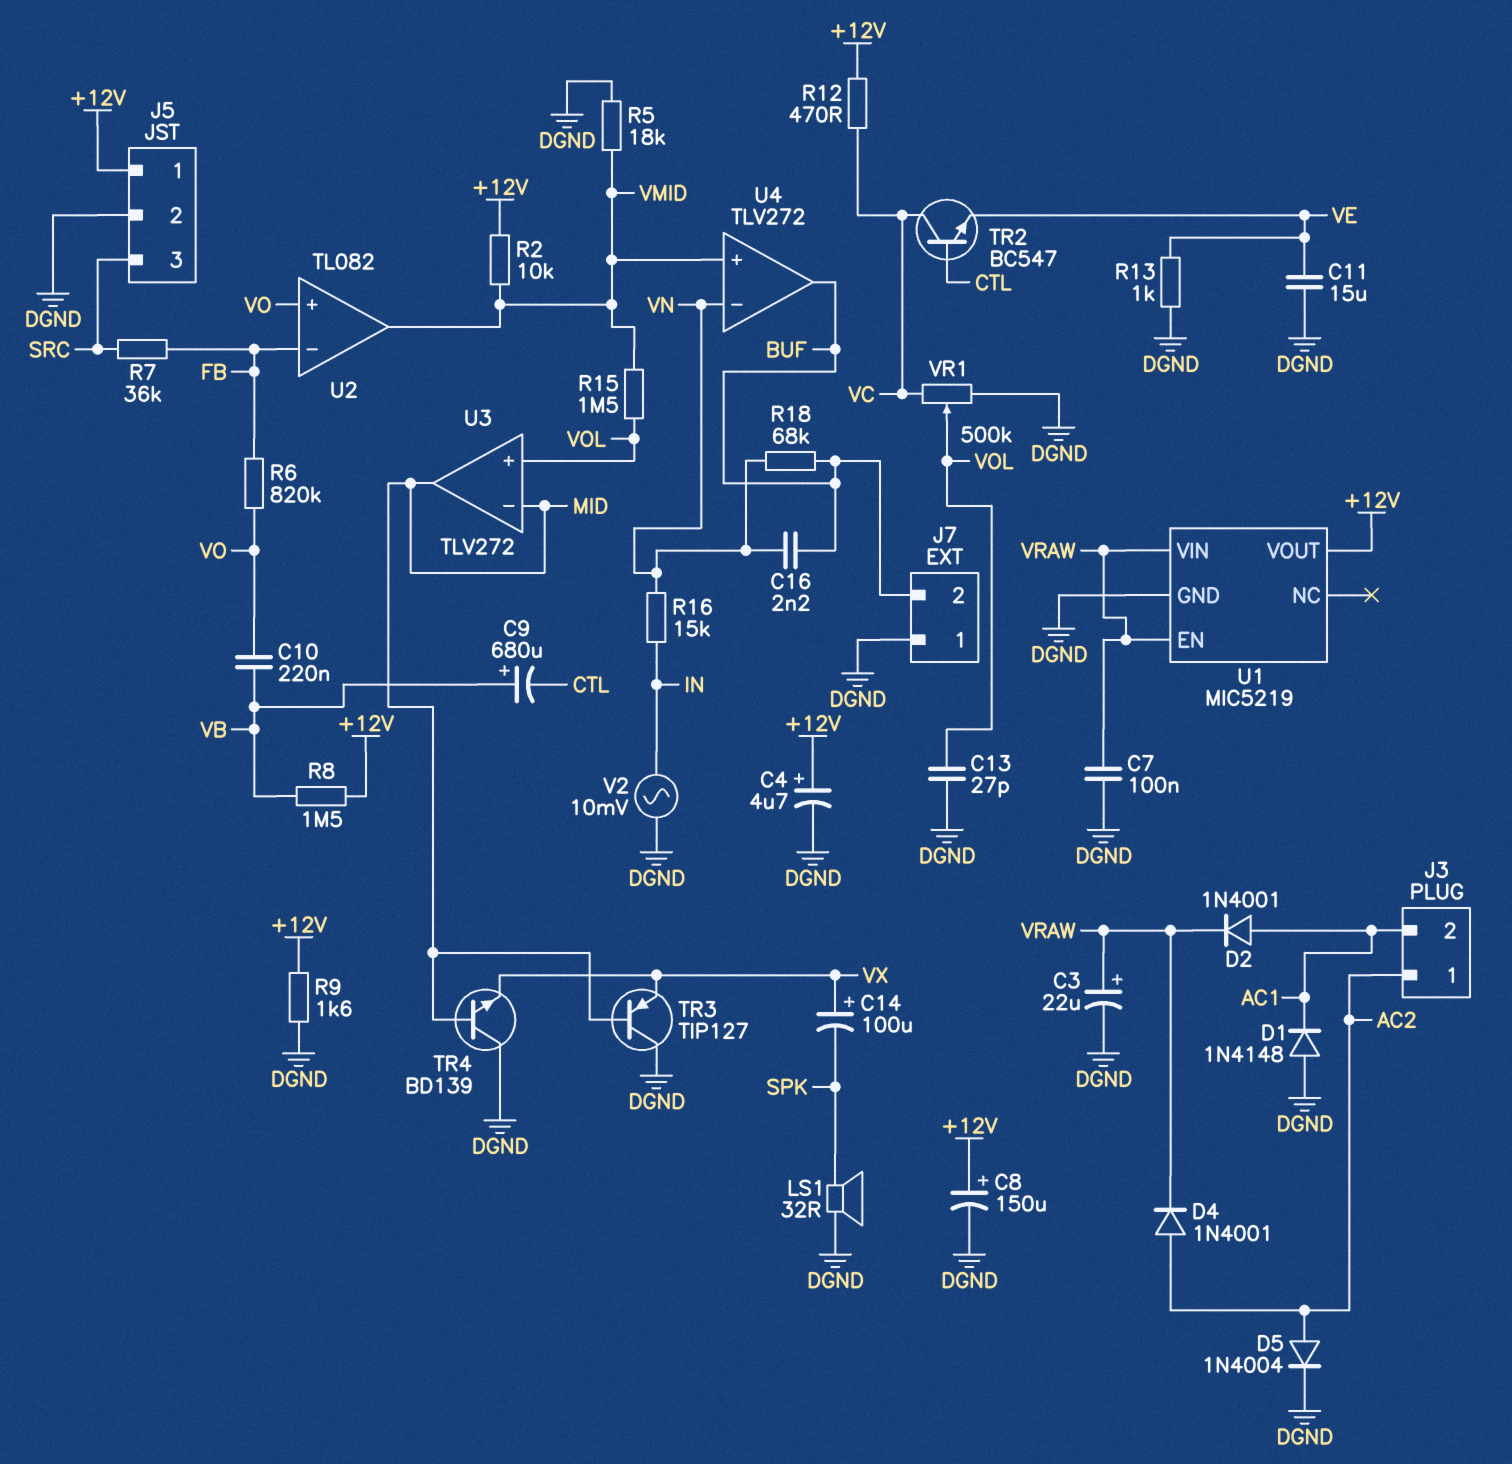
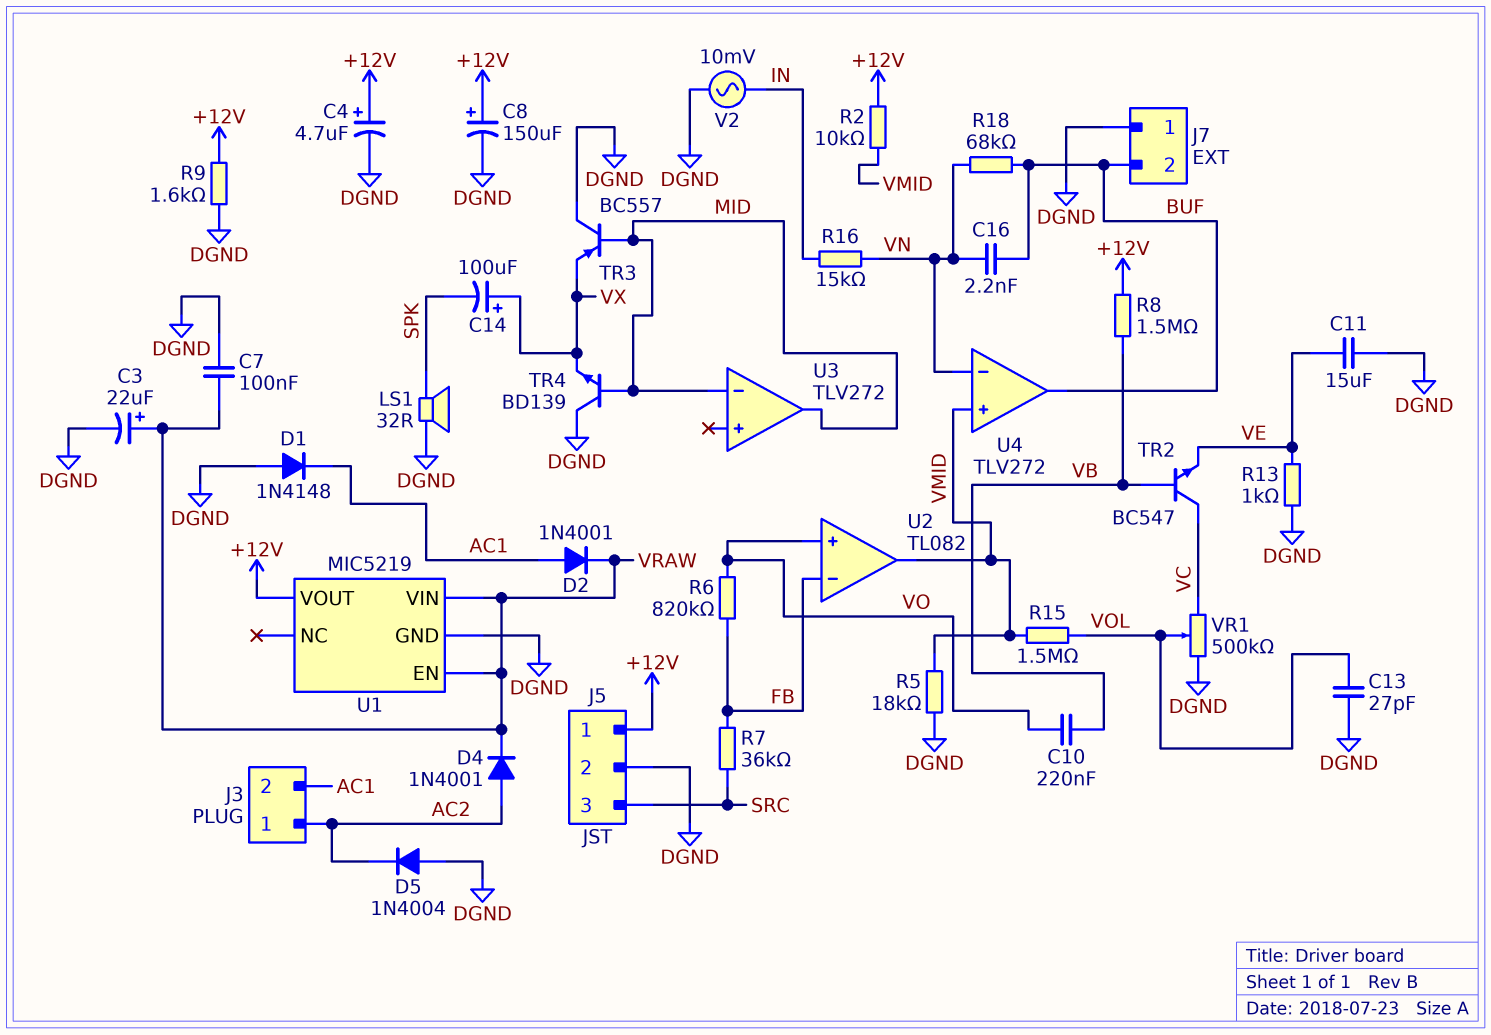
C9: 680uF (plus VB, minus CTL) -> none
D5: diode 1N4004 (A AC2, K DGND) -> diode 1N4004 (A DGND, K AC2)
R12: 470 (+12V, VC) -> none
TR2: NPN BC547 (B CTL, C VC, E VE) -> NPN BC547 (B VB, C VC, E VE)
TR3: PNP TIP127 (B MID, C DGND, E VX) -> PNP BC557 (B MID, C DGND, E VX)
U3 pin in+: VOL -> none

